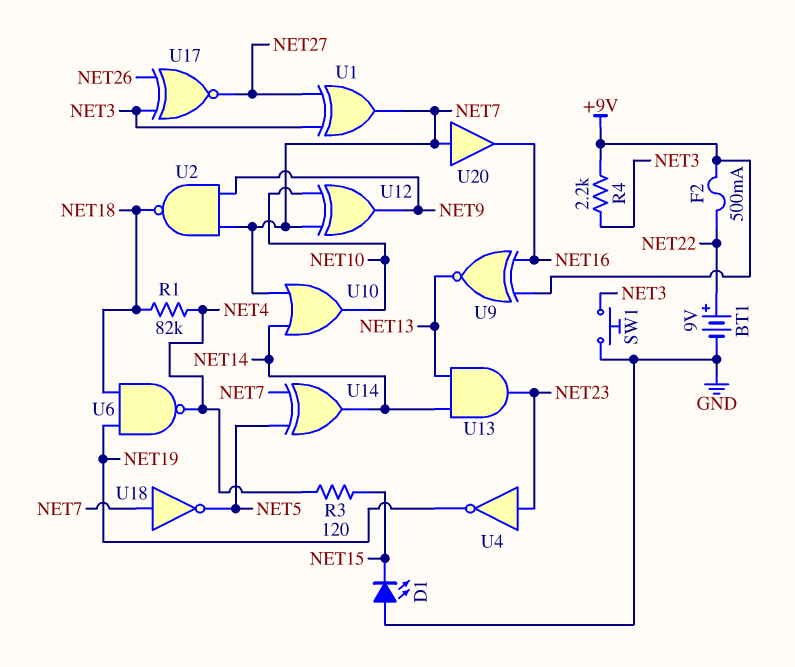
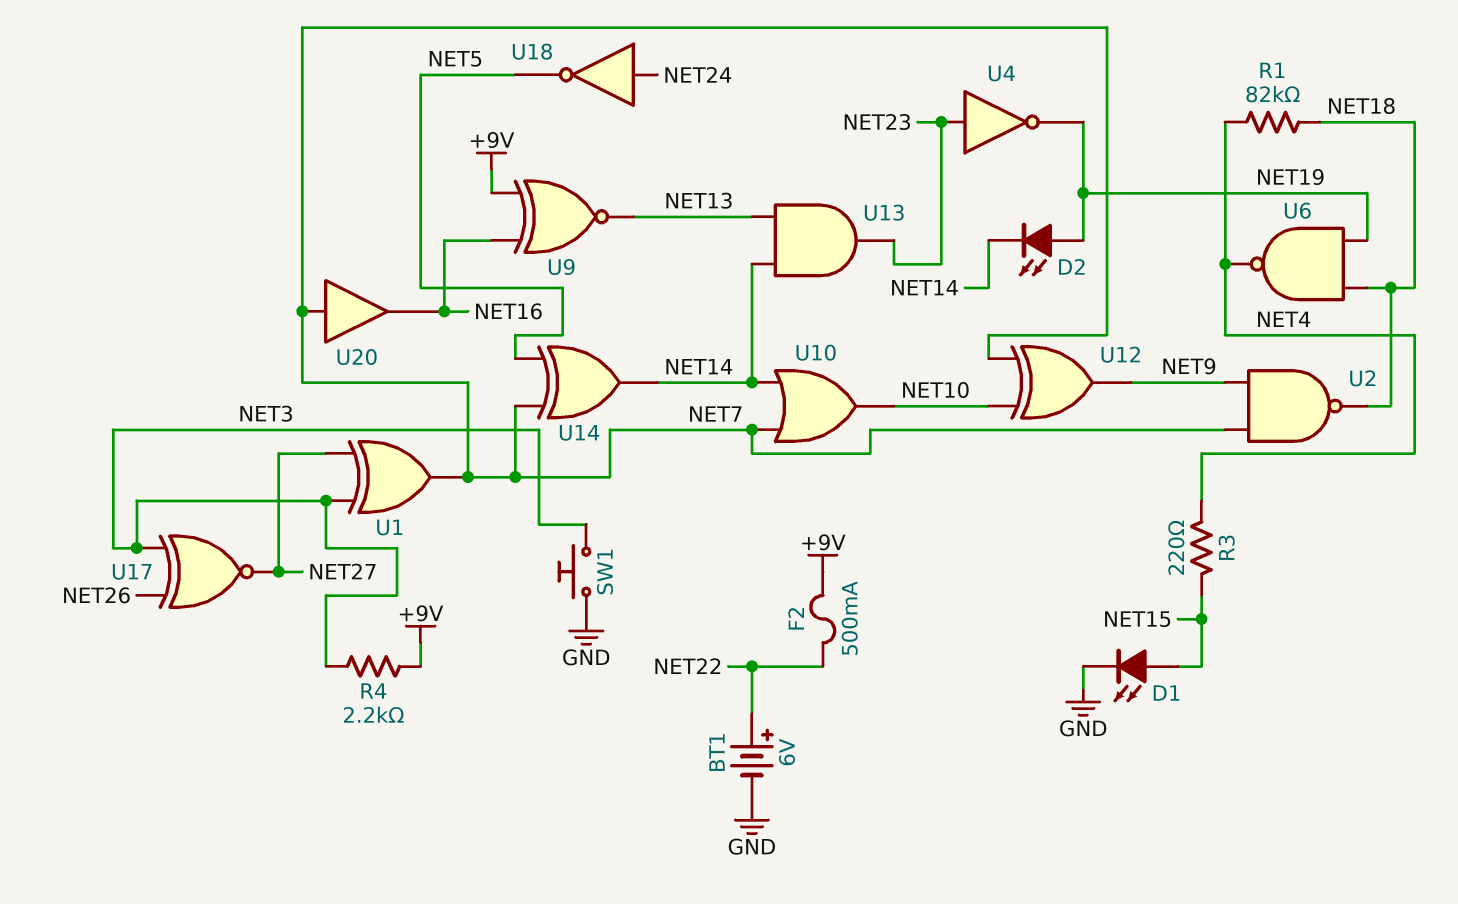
BT1: 9V (plus NET22, minus GND) -> 6V (plus NET22, minus GND)
D1: LED (A GND, K NET15) -> LED (A NET15, K GND)
D2: none -> LED (A NET19, K NET14)
R3: 120 (NET4, NET15) -> 220 (NET4, NET15)
U18: NOT (in NET7, out NET5) -> NOT (in NET24, out NET5)

